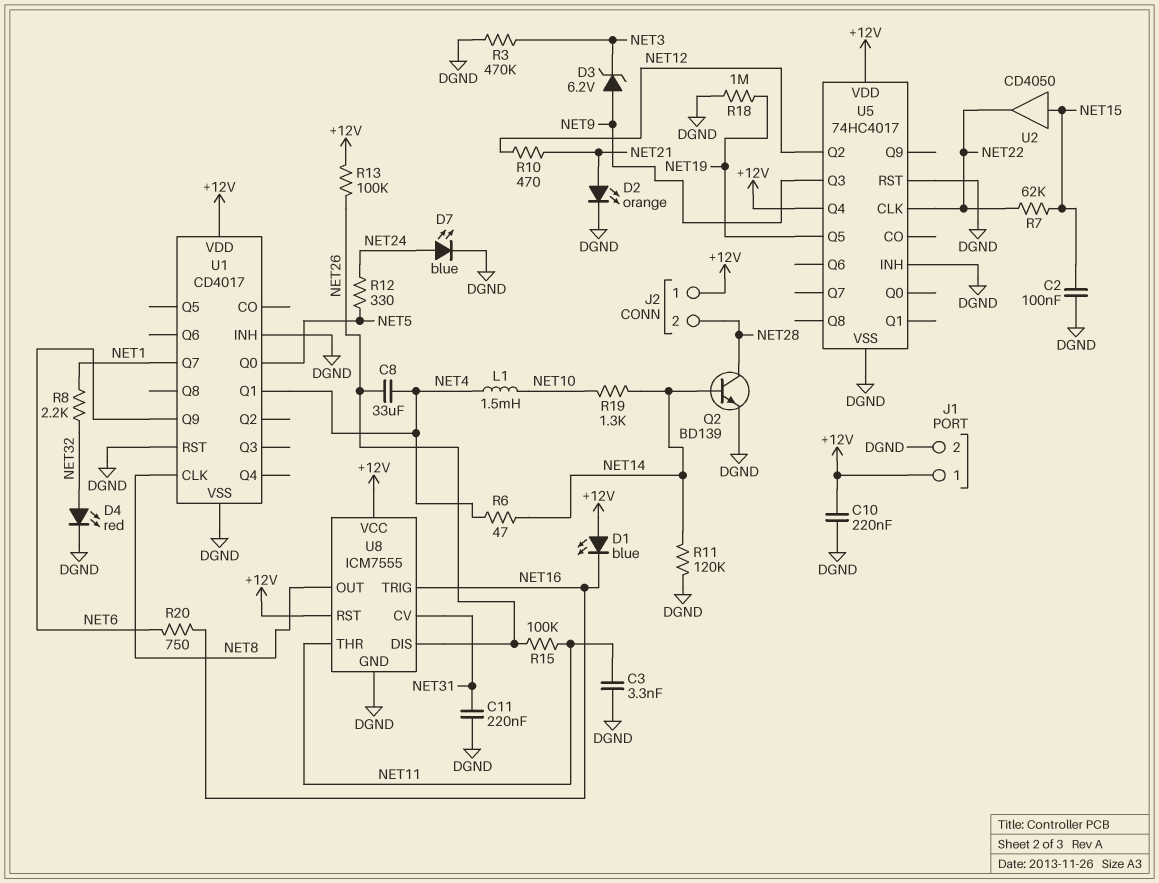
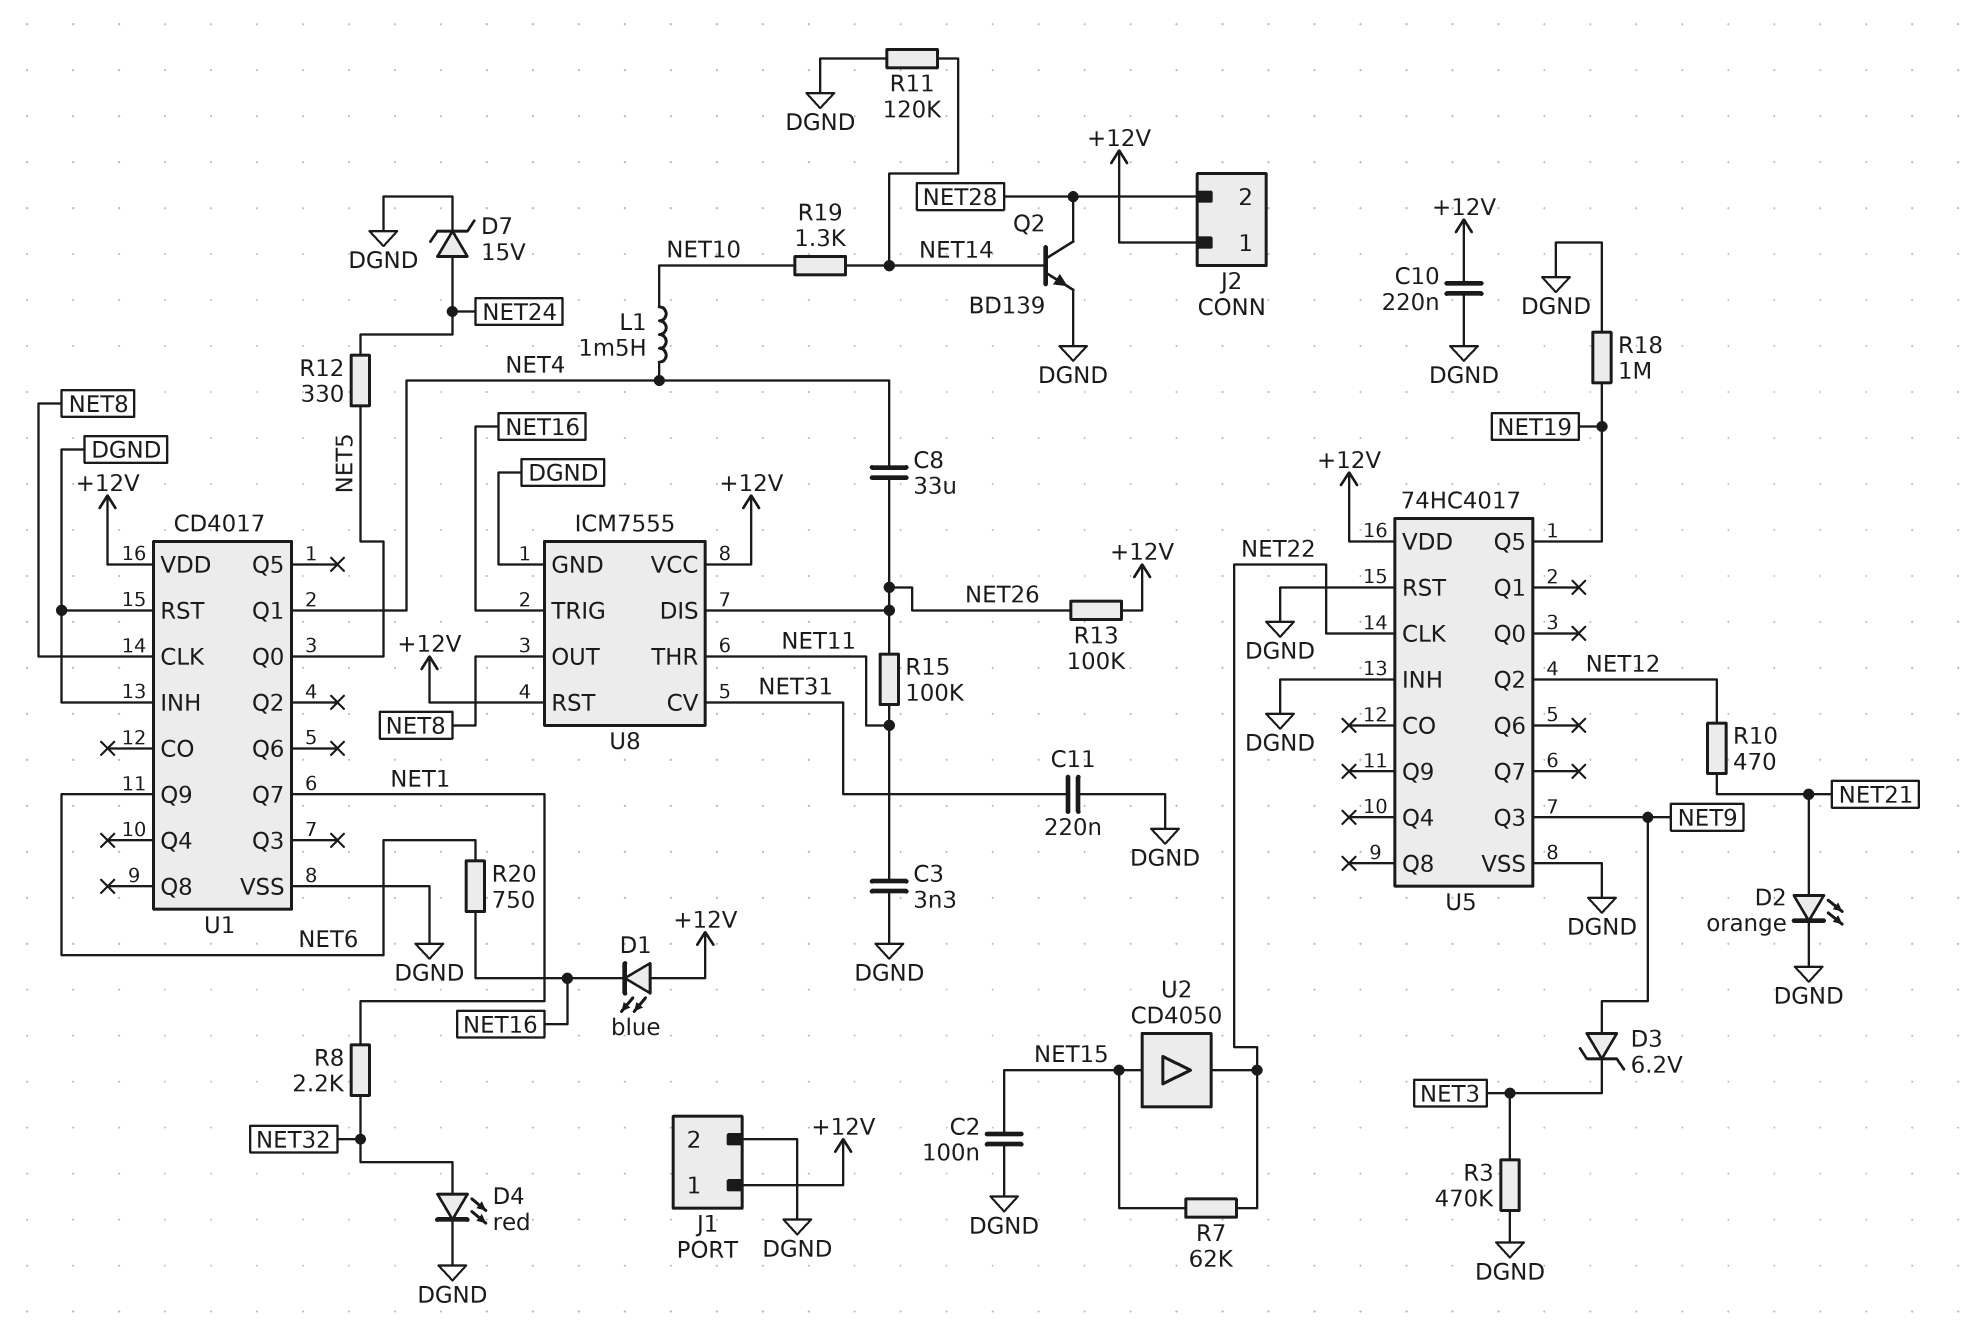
D7: LED blue (A NET24, K DGND) -> zener 15V (A NET24, K DGND)
R6: 47 (NET4, NET14) -> none
U5 pin Q4: +12V -> none

